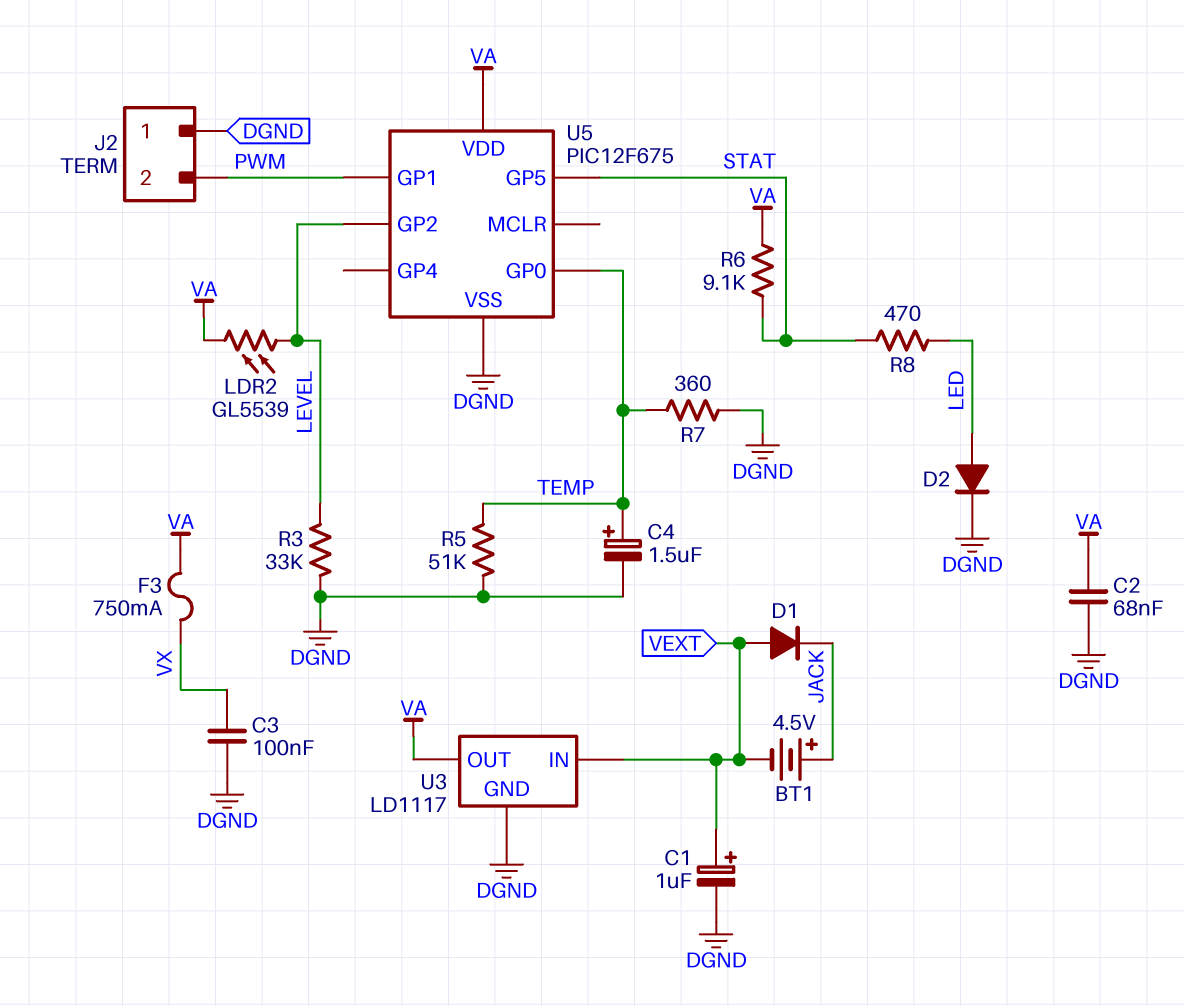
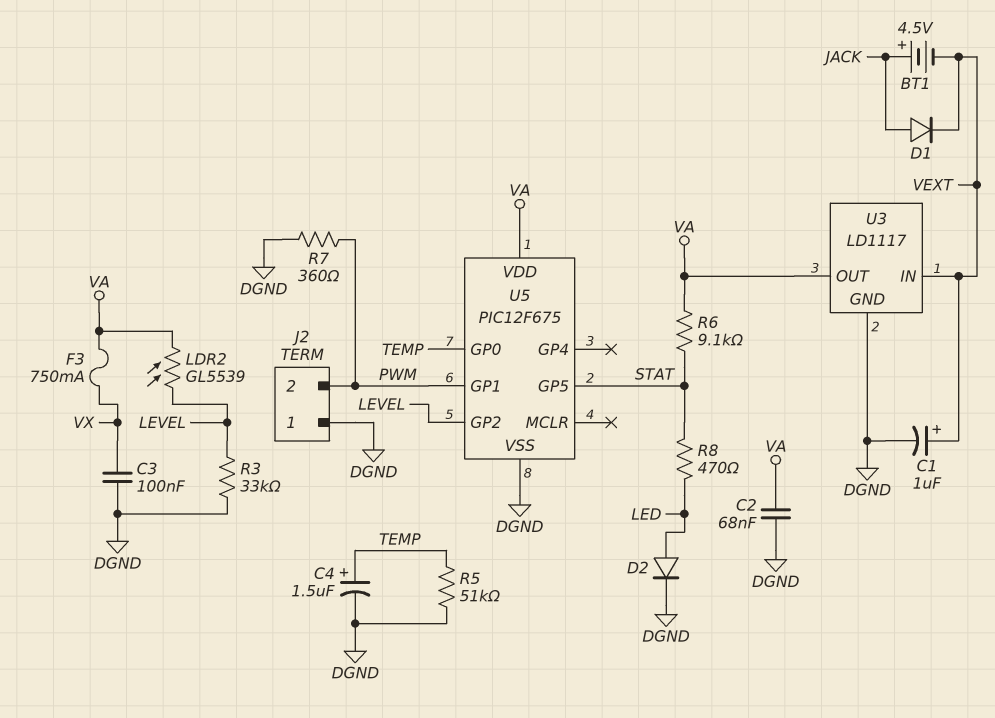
D1: diode (A VEXT, K JACK) -> diode (A JACK, K VEXT)
R7: 360 (DGND, TEMP) -> 360 (DGND, PWM)

